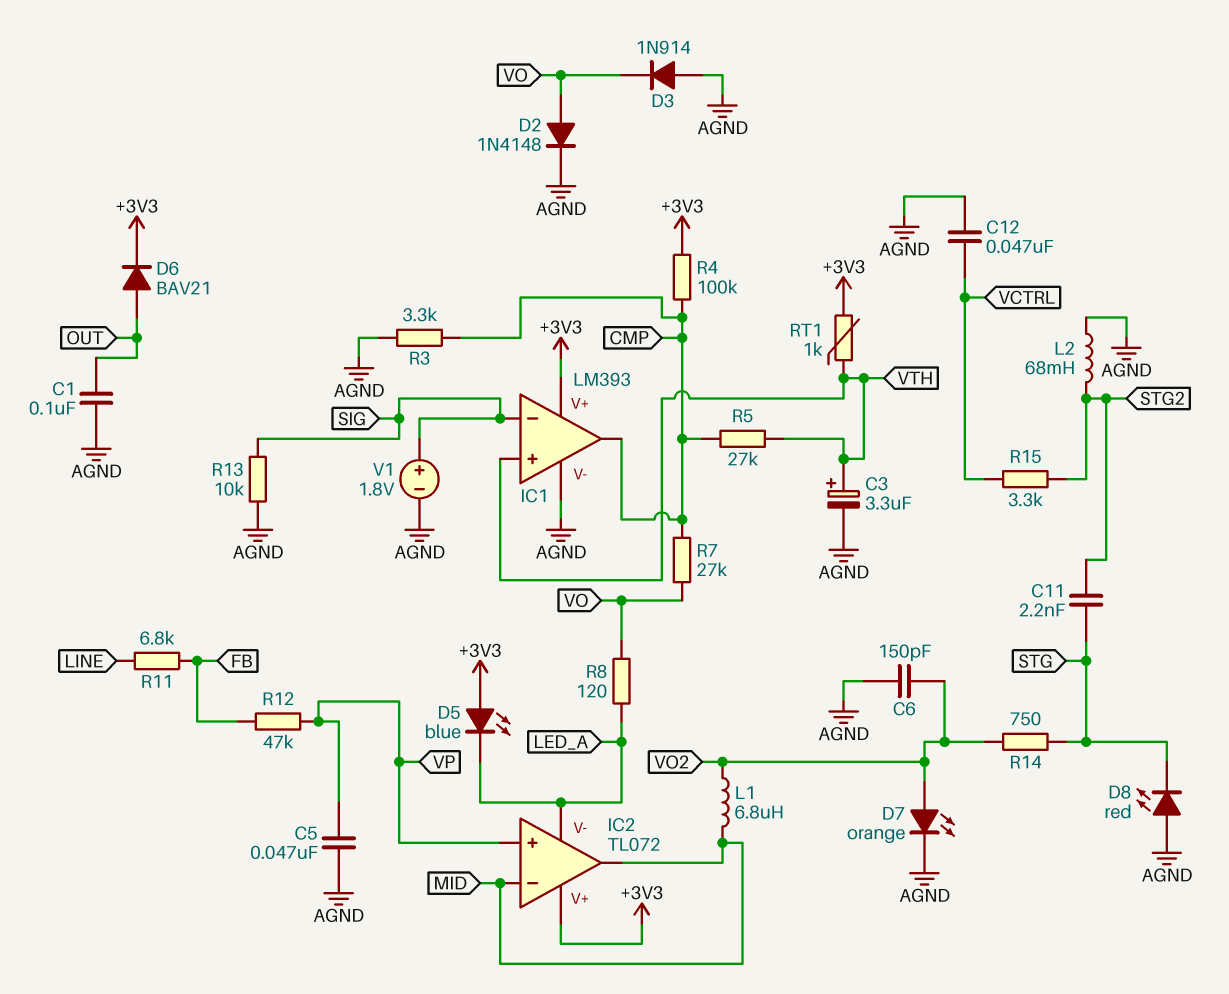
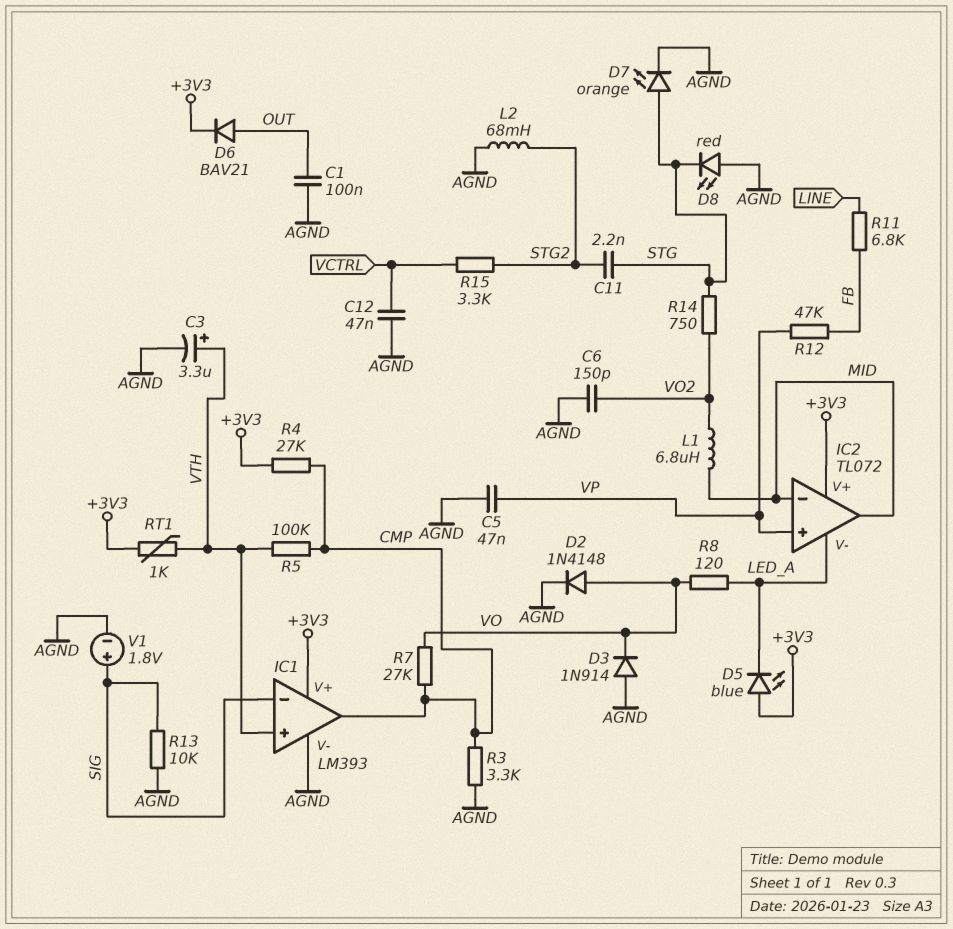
D7: LED orange (A VO2, K AGND) -> LED orange (A STG, K AGND)
R4: 100k (+3V3, CMP) -> 27k (+3V3, CMP)
R5: 27k (CMP, VTH) -> 100k (CMP, VTH)

